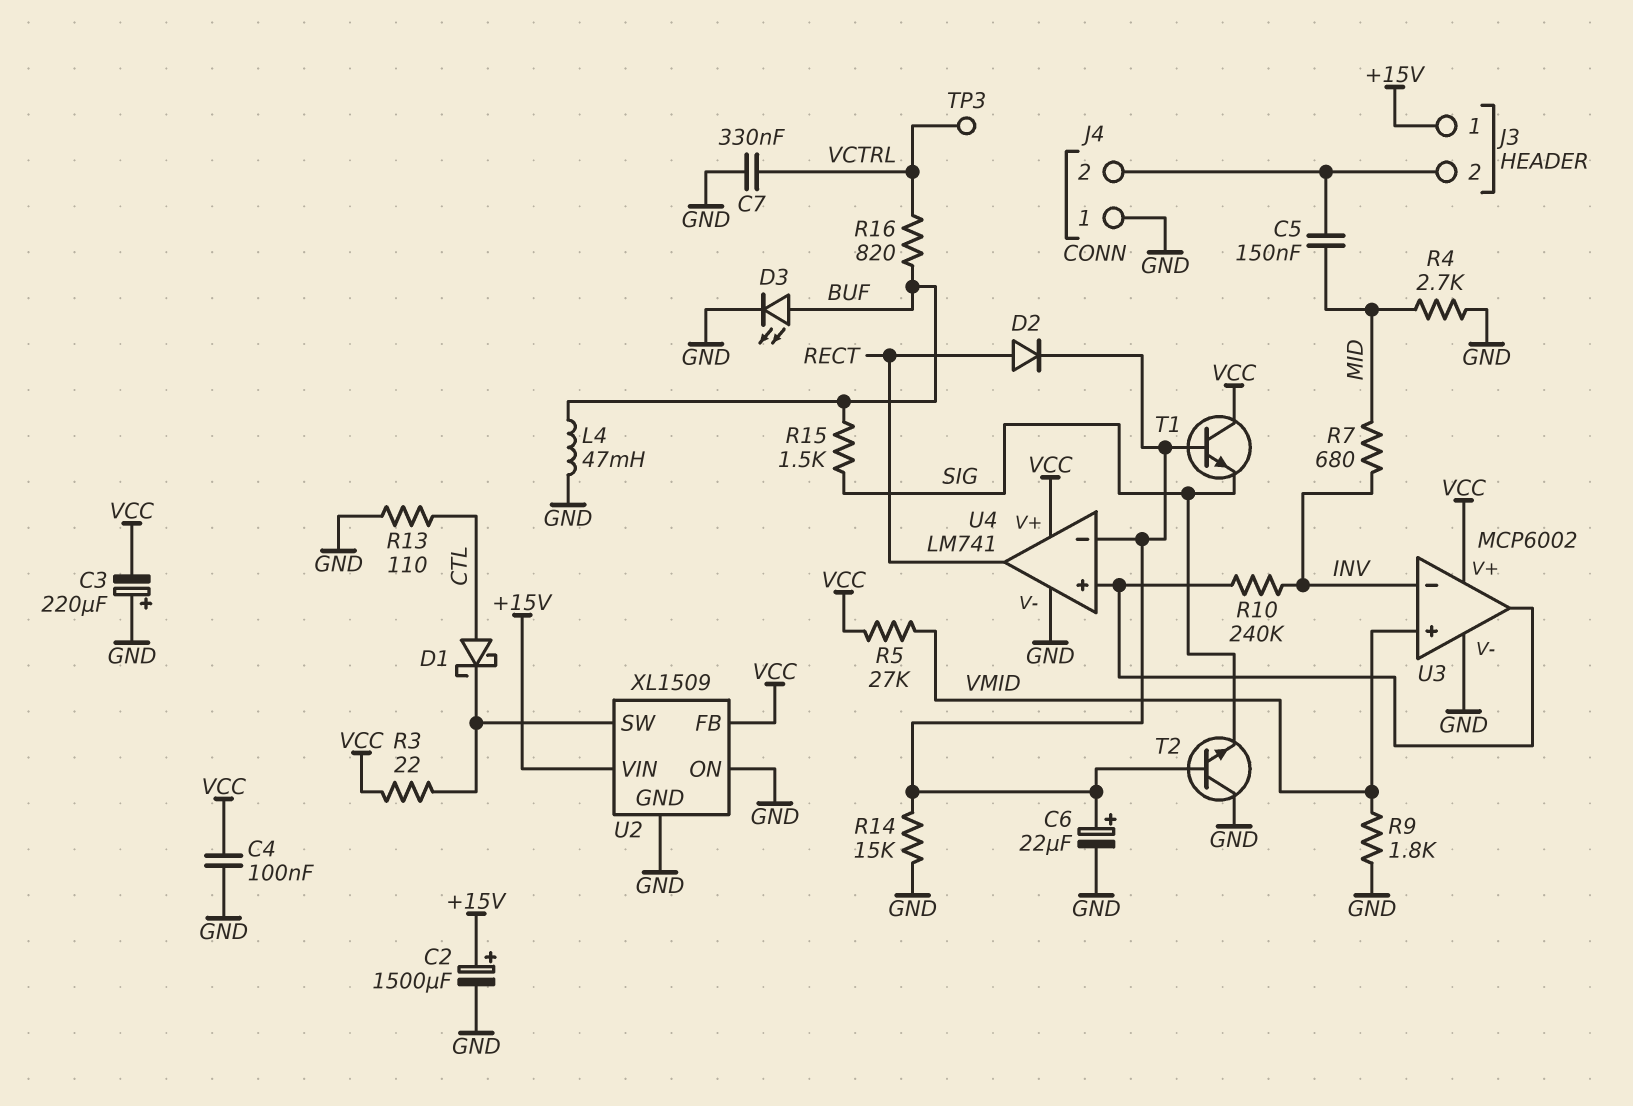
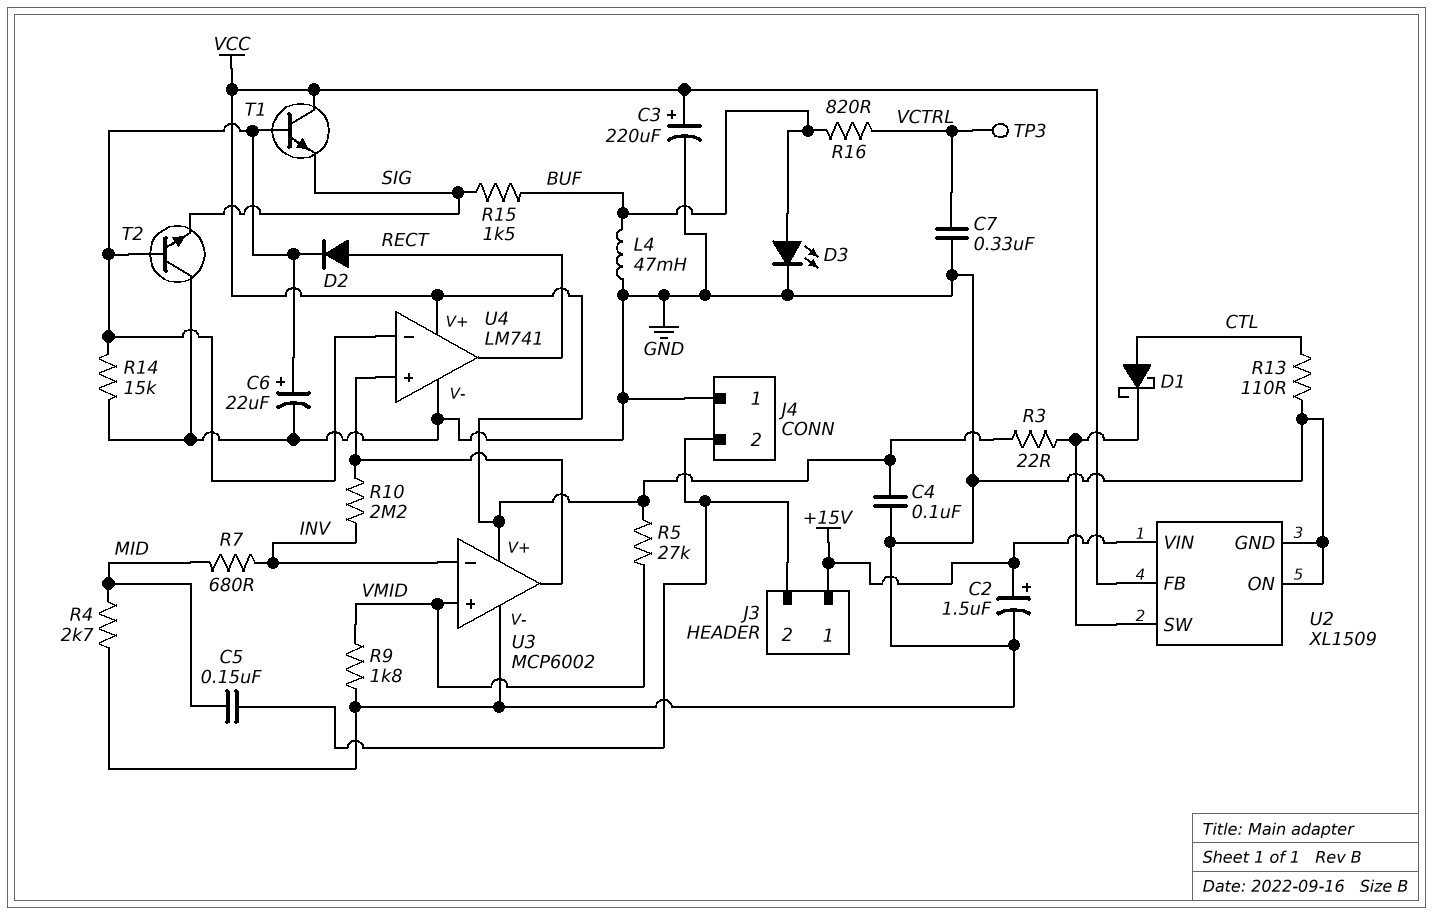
C2: 1500uF (plus +15V, minus GND) -> 1.5uF (plus +15V, minus GND)
C3: 220uF (plus GND, minus VCC) -> 220uF (plus VCC, minus GND)
R10: 240k (INV, U3/out) -> 2.2M (INV, U3/out)

